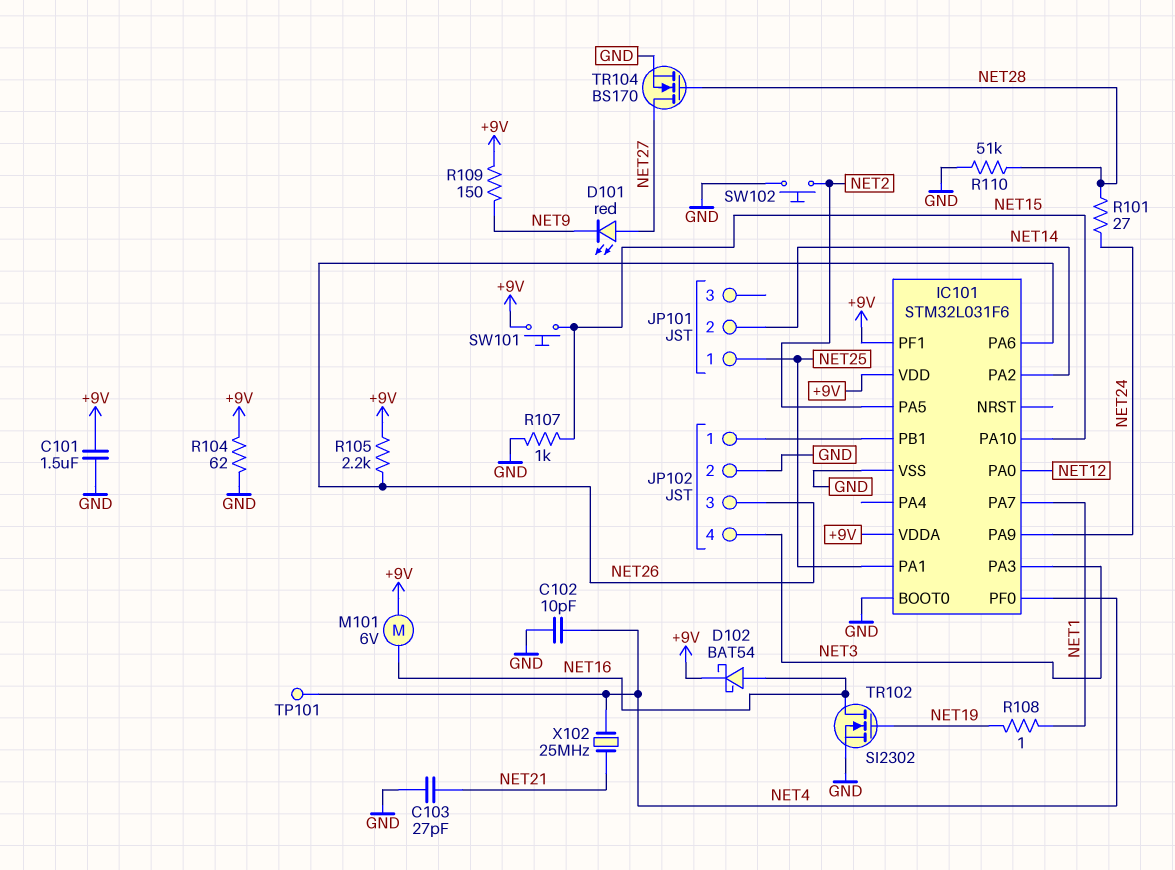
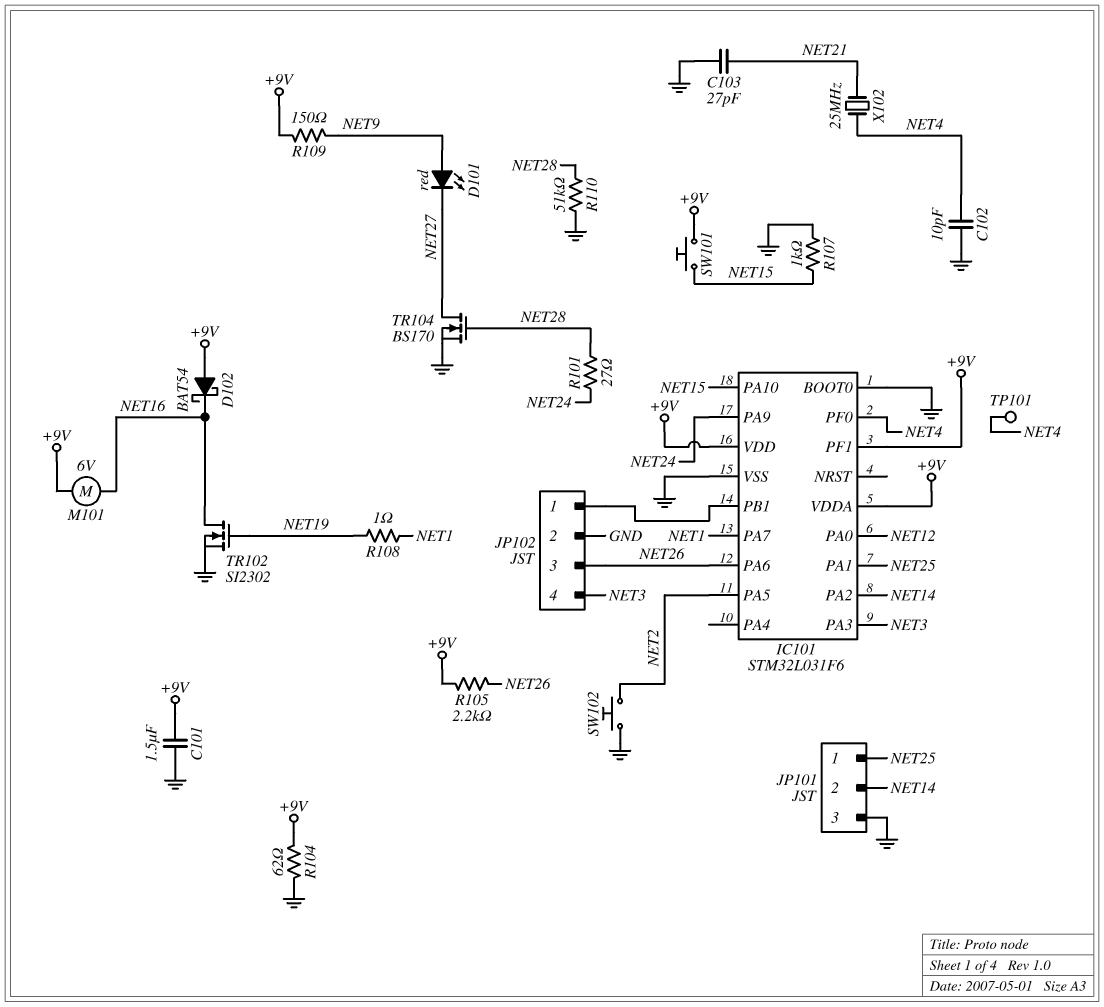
D101: LED red (A NET27, K NET9) -> LED red (A NET9, K NET27)
D102: schottky BAT54 (A NET16, K +9V) -> schottky BAT54 (A +9V, K NET16)
JP101 pin 3: none -> GND

